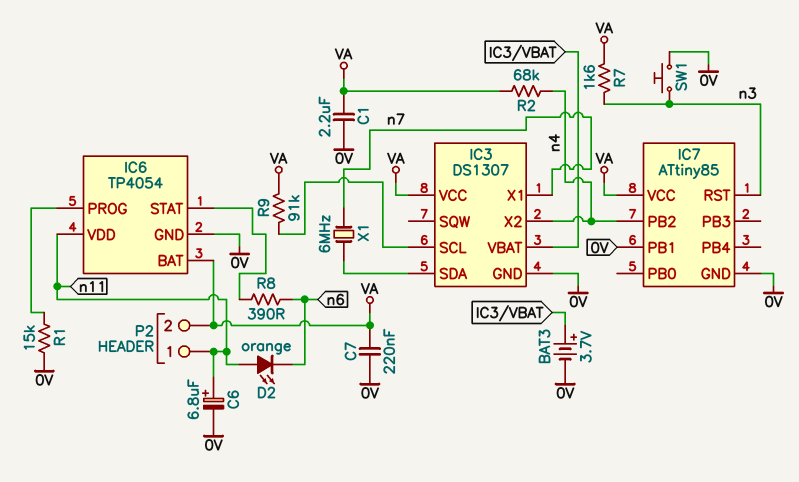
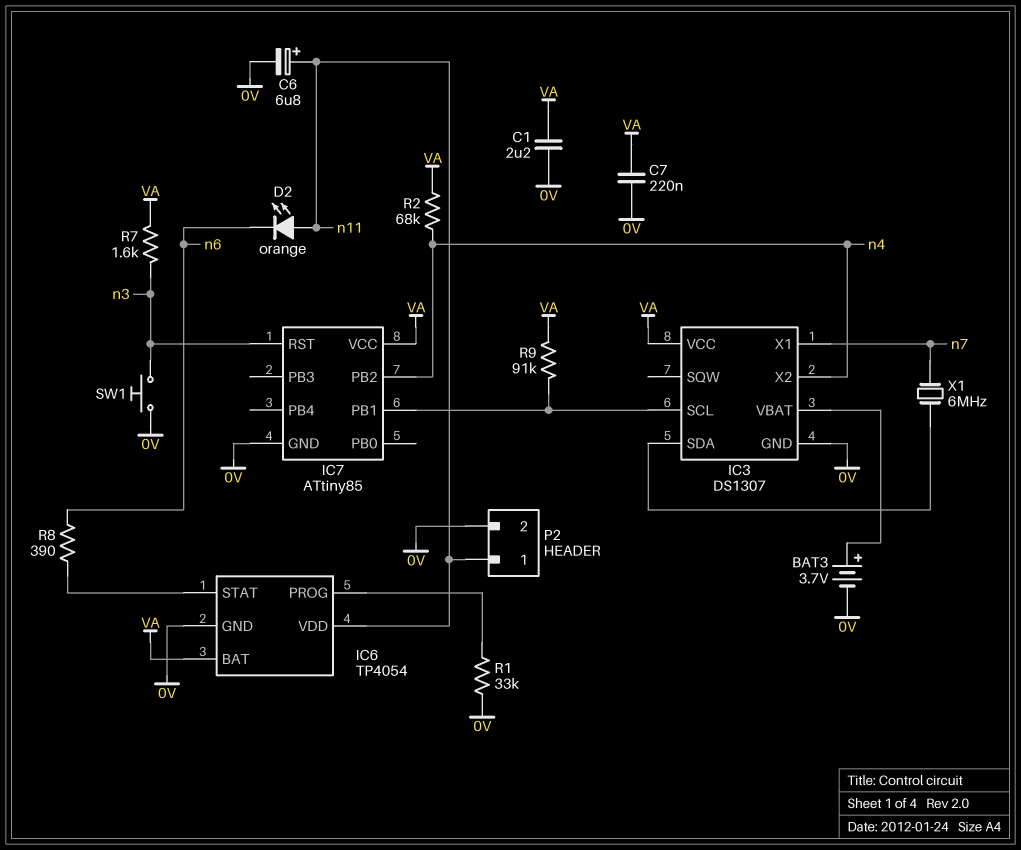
IC7 pin PB1: 0V -> IC3/SCL
P2 pin 2: VA -> 0V
R1: 15k (0V, IC6/PROG) -> 33k (0V, IC6/PROG)

